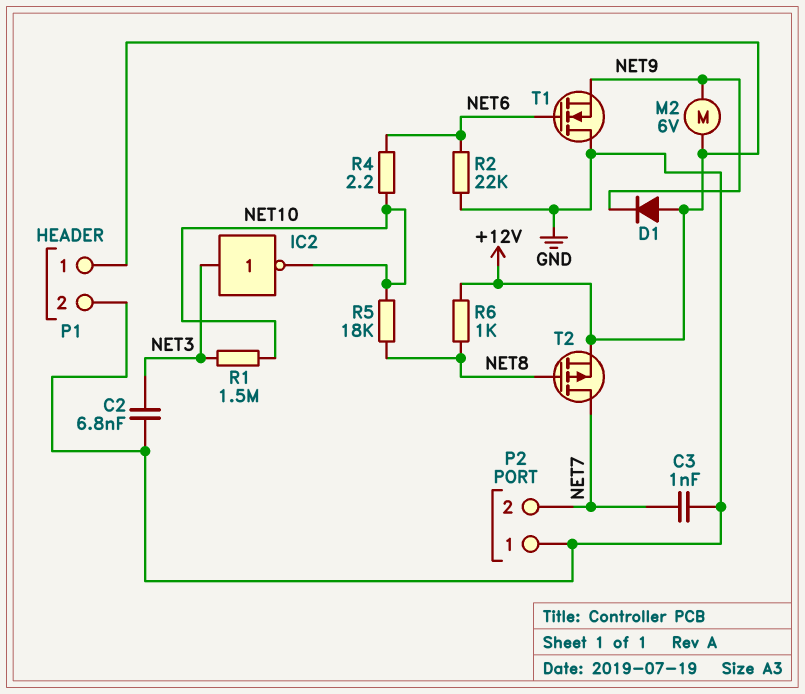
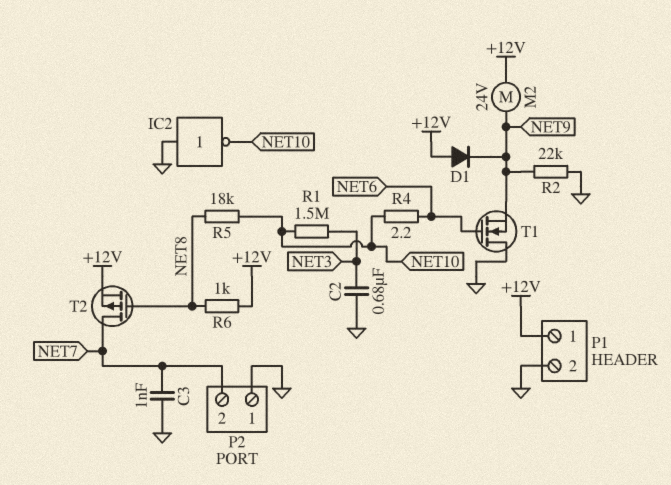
C2: 6.8nF (GND, NET3) -> 680nF (GND, NET3)
IC2: NOT (in NET3, out NET10) -> NOT (in GND, out NET10)
M2: motor 6V (+12V, NET9) -> motor 24V (+12V, NET9)
R2: 22k (GND, NET6) -> 22k (GND, NET9)

